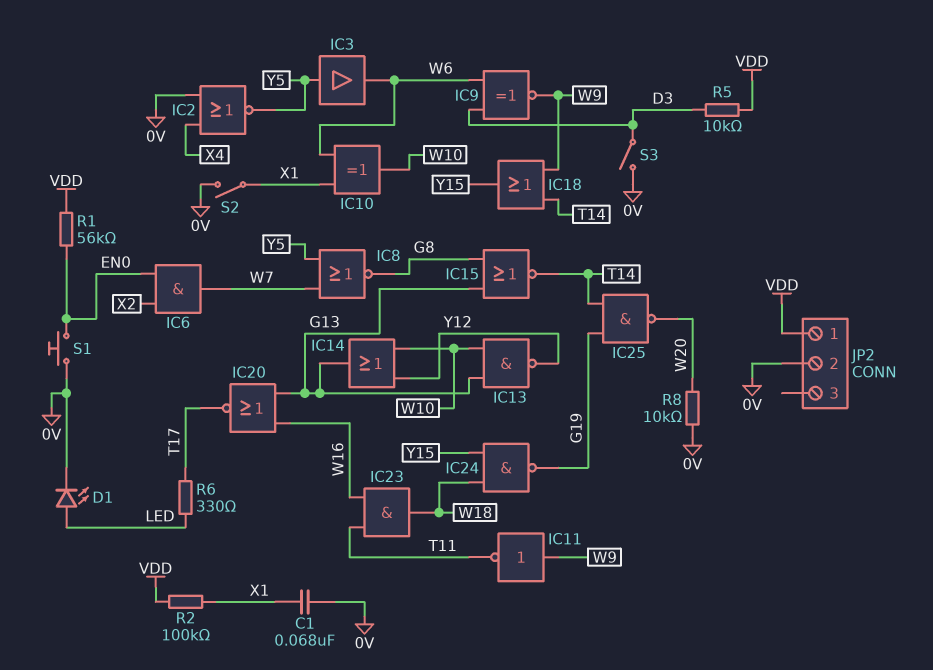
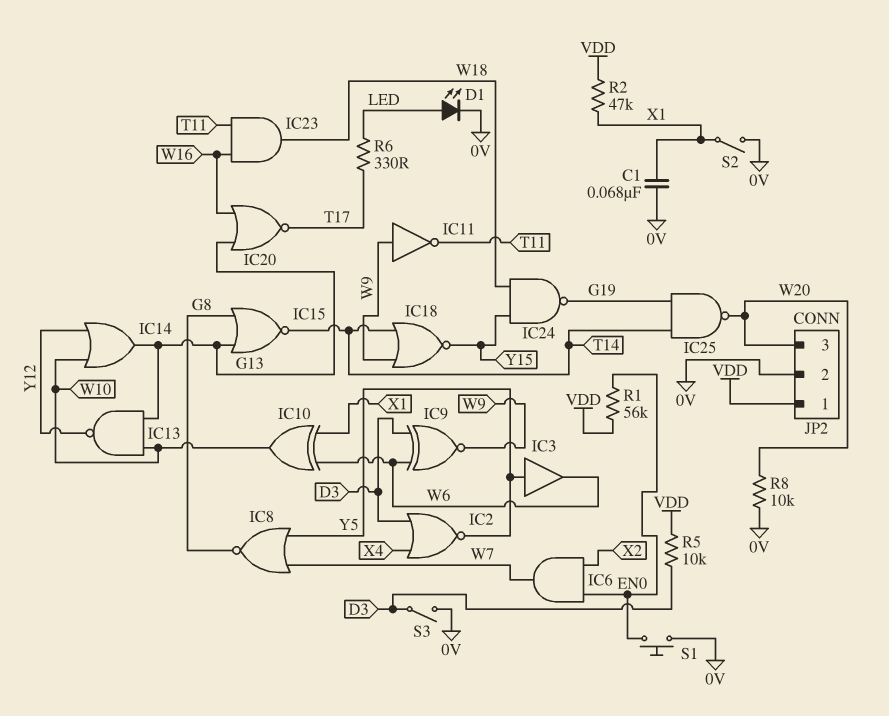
IC2: NOR (in 0V, in X4, out Y5) -> NOR (in D3, in X4, out Y5)
IC18: OR (in T14, in W9, out Y15) -> NOR (in T14, in W9, out Y15)
JP2 pin 3: none -> W20
R2: 100k (VDD, X1) -> 47k (VDD, X1)

